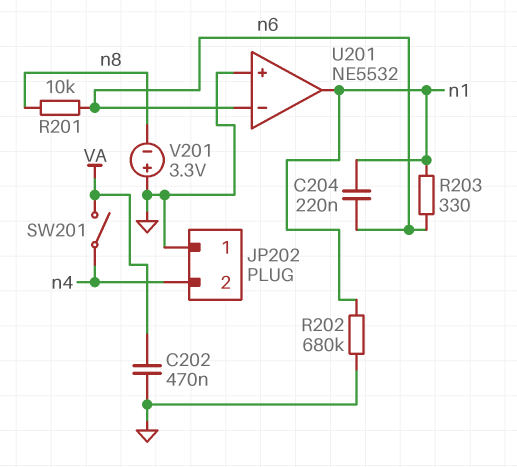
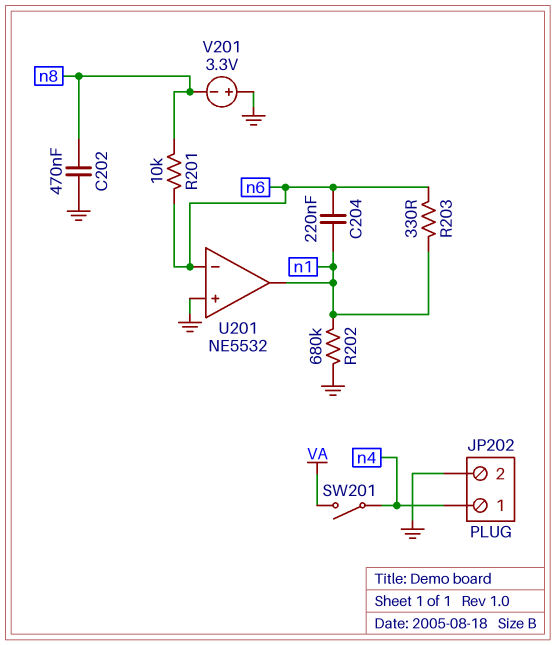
C202: 470nF (GND, VA) -> 470nF (GND, n8)
JP202 pin 1: GND -> n4
JP202 pin 2: n4 -> GND

